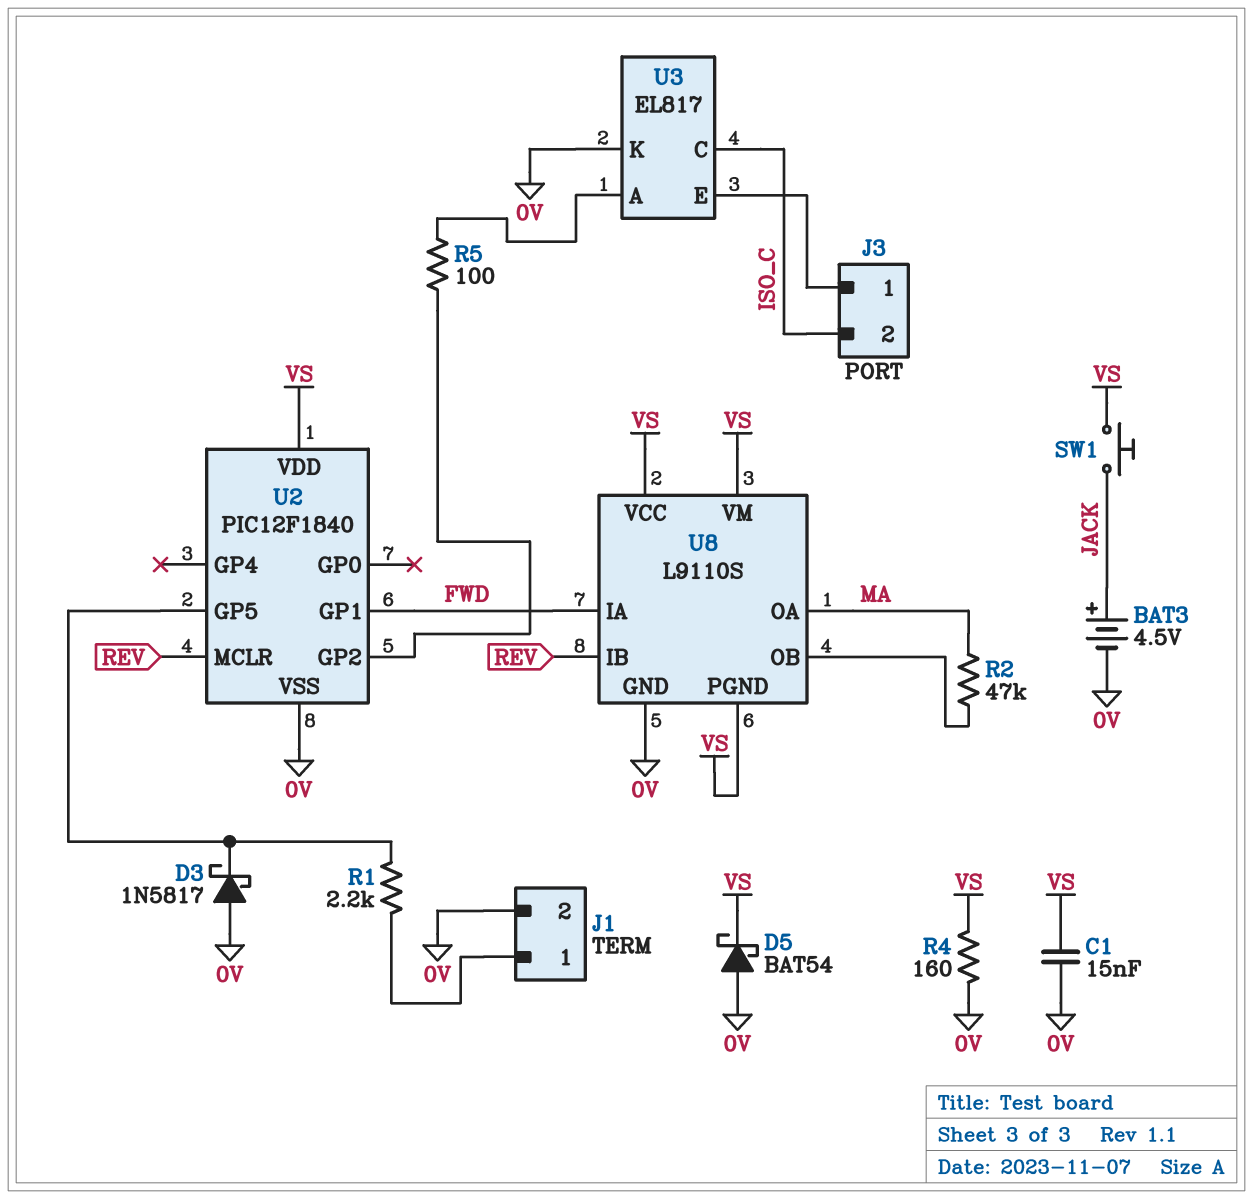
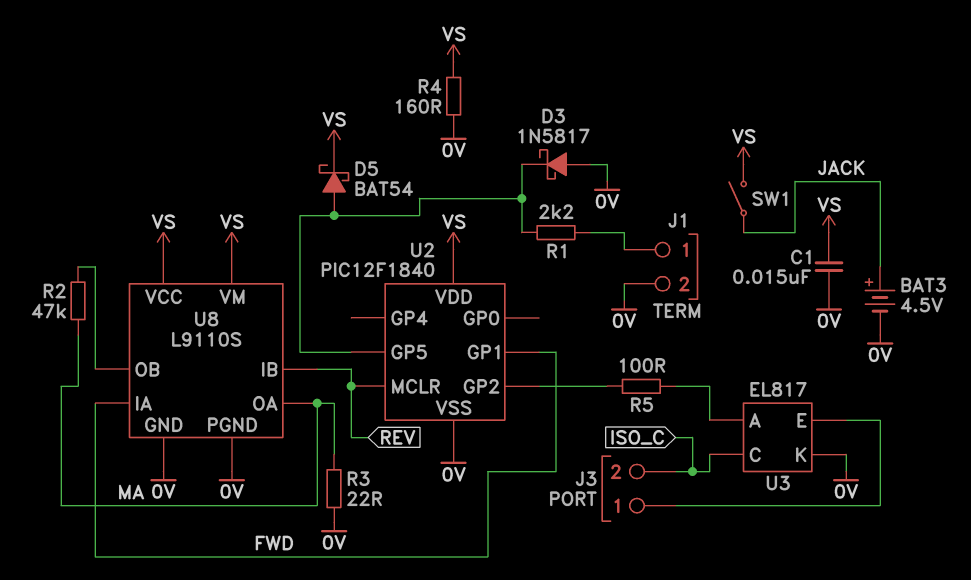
D5: schottky BAT54 (A 0V, K VS) -> schottky BAT54 (A U2/GP5, K VS)
R3: none -> 22 (0V, MA)
SW1: button (JACK, VS) -> switch (JACK, VS)
U8 pin PGND: VS -> 0V

